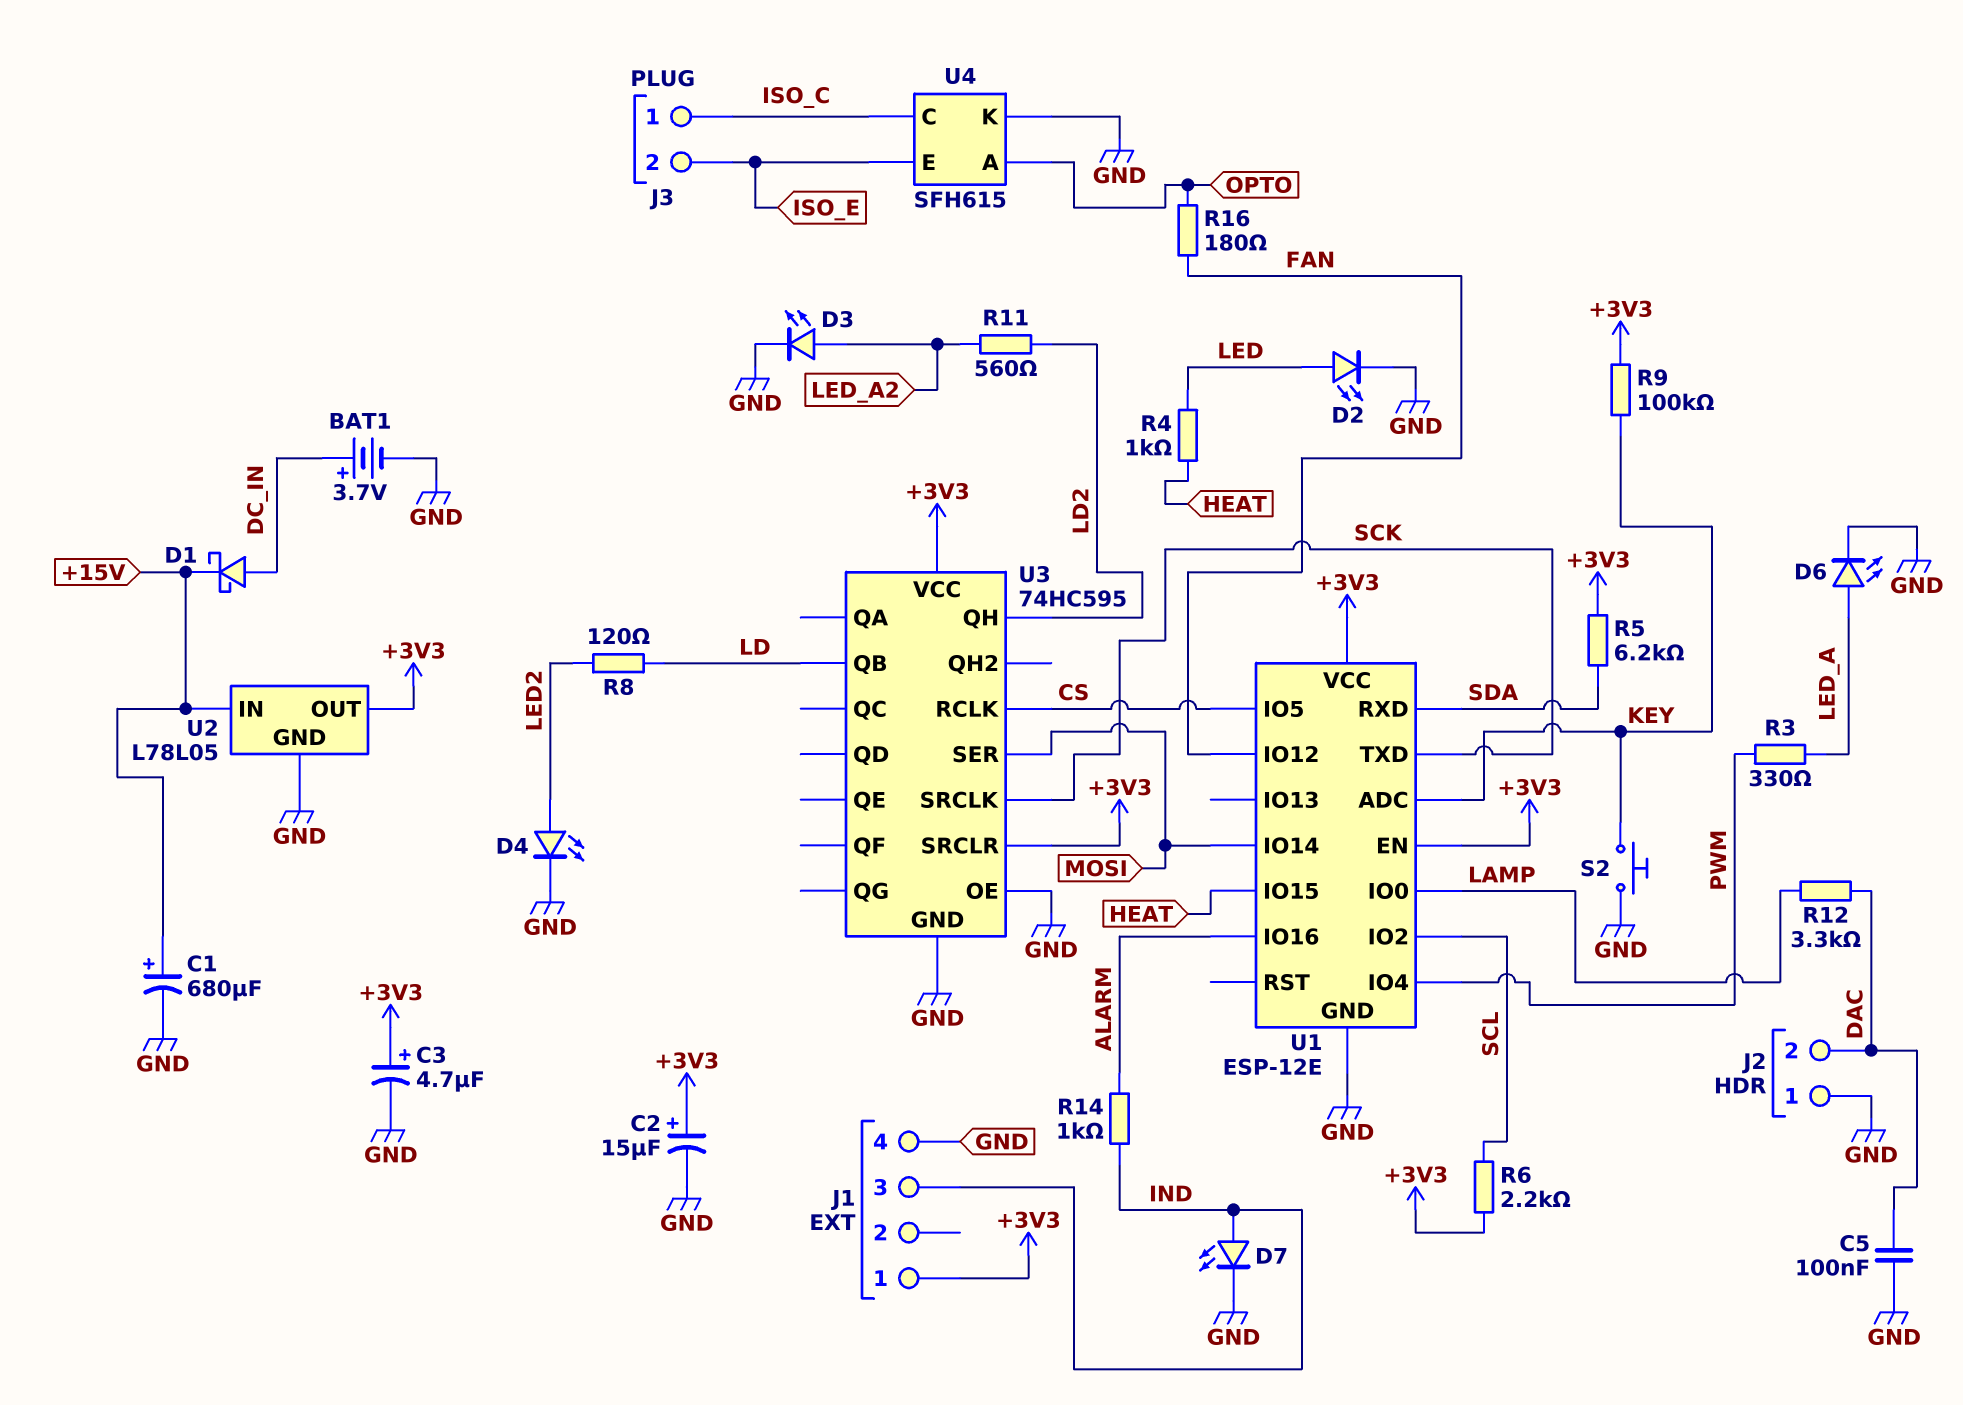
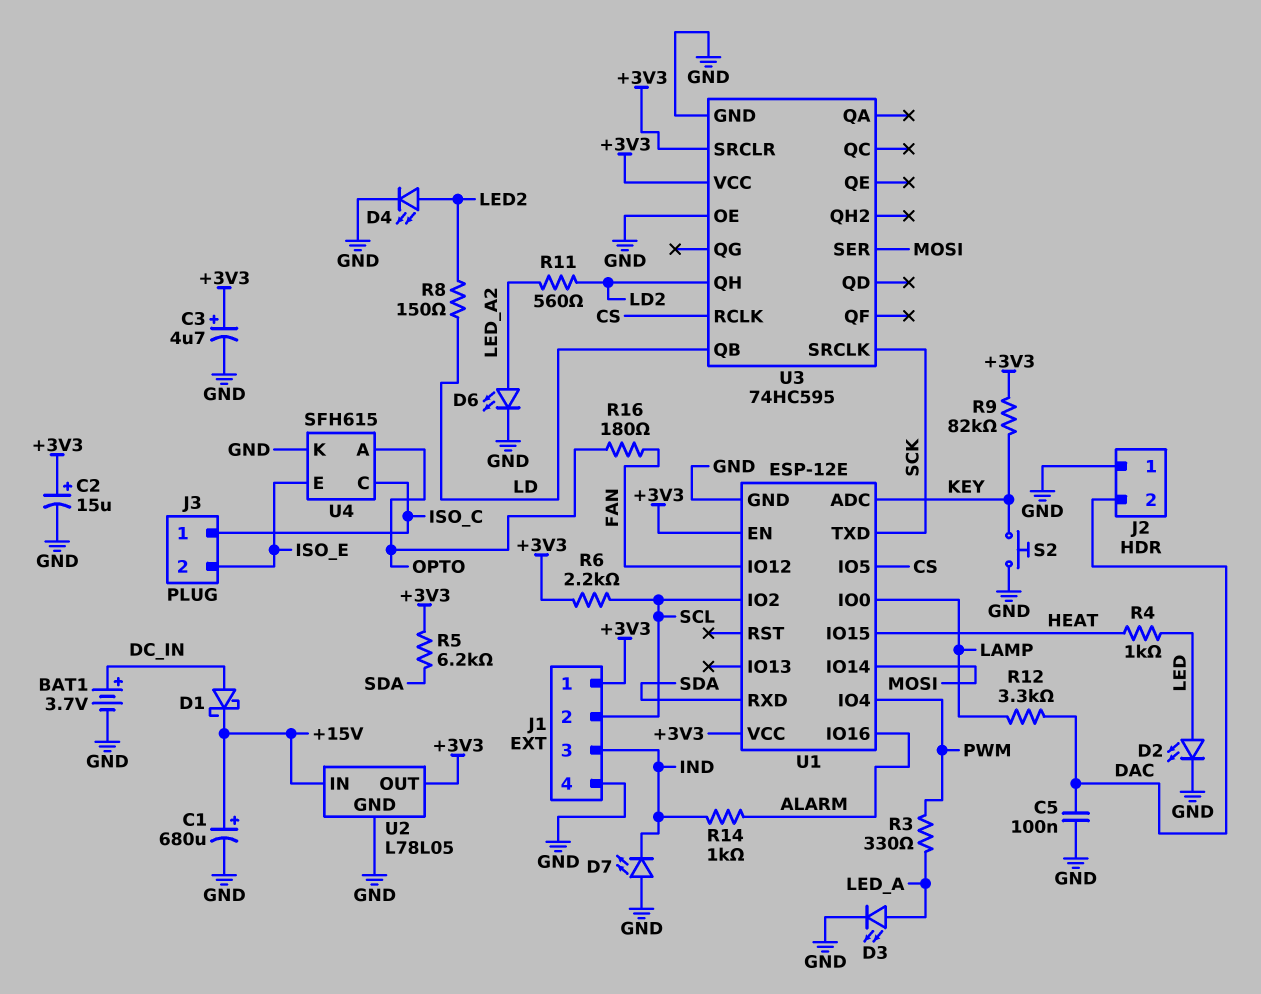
D3: LED (A LED_A2, K GND) -> LED (A LED_A, K GND)
D6: LED (A LED_A, K GND) -> LED (A LED_A2, K GND)
D7: LED (A IND, K GND) -> LED (A GND, K IND)
J1 pin 2: none -> SCL
R8: 120 (LD, LED2) -> 150 (LD, LED2)
R9: 100k (+3V3, KEY) -> 82k (+3V3, KEY)

